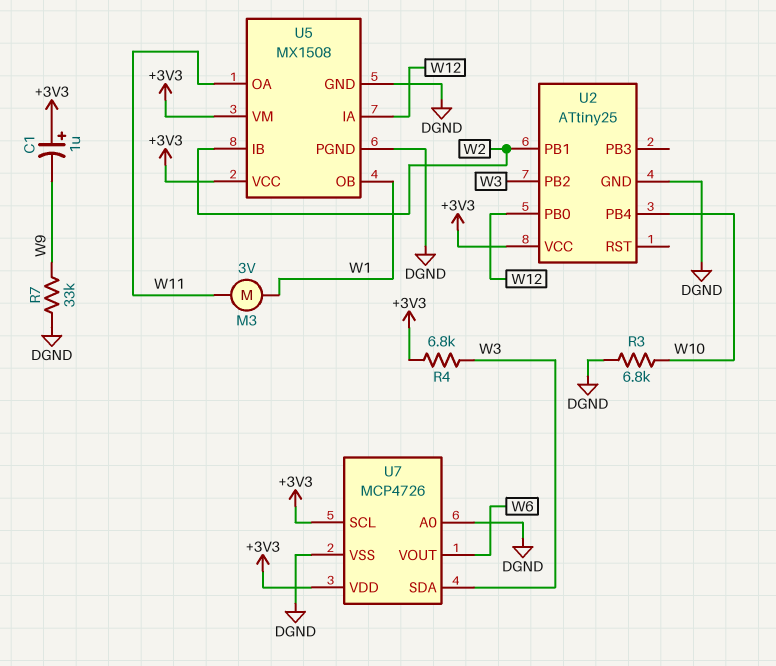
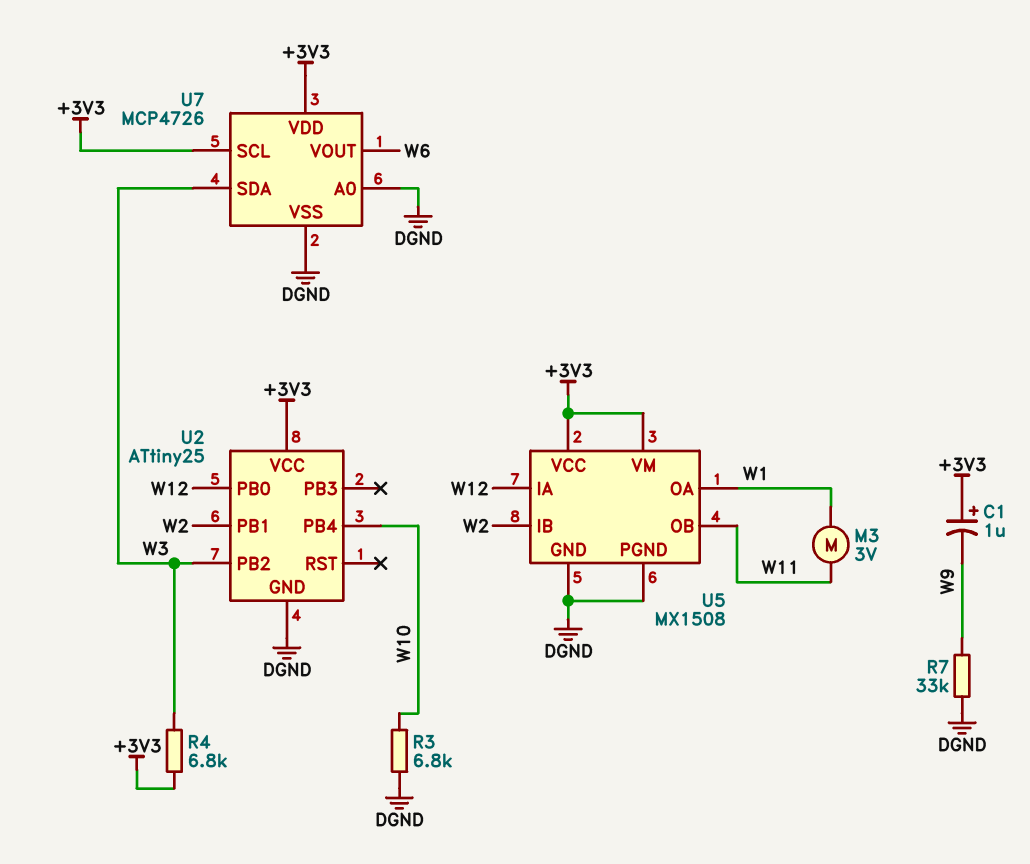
U5 pin OA: W11 -> W1
U5 pin OB: W1 -> W11

